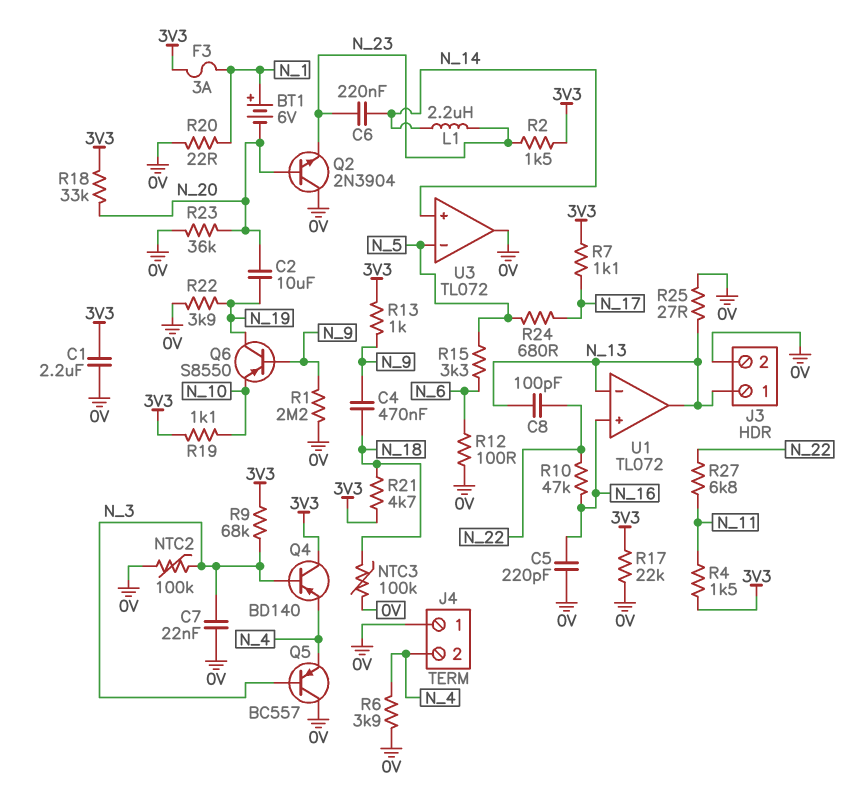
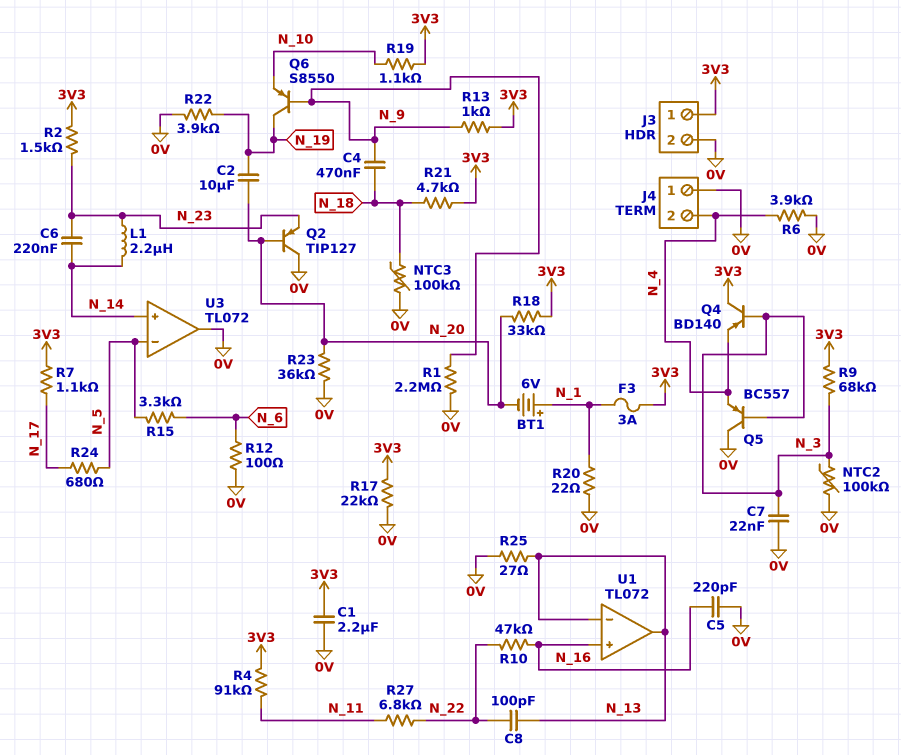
J3 pin 1: N_13 -> 3V3
Q2: NPN 2N3904 (B N_20, C 0V, E N_23) -> PNP TIP127 (B N_20, C 0V, E N_23)
R4: 1.5k (3V3, N_11) -> 91k (3V3, N_11)

